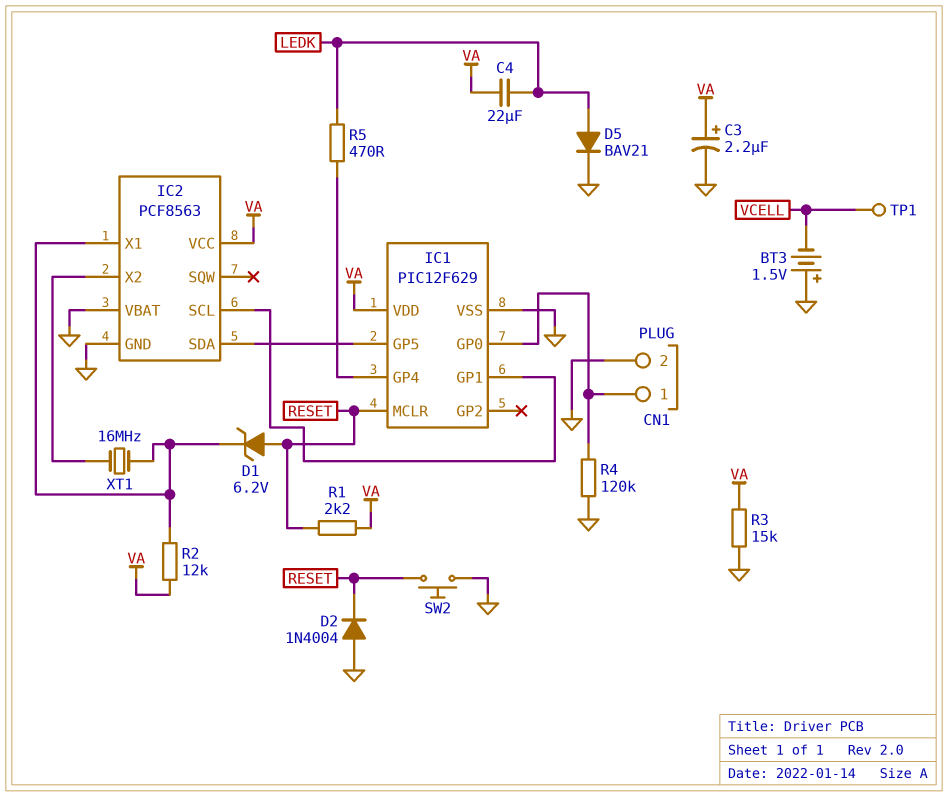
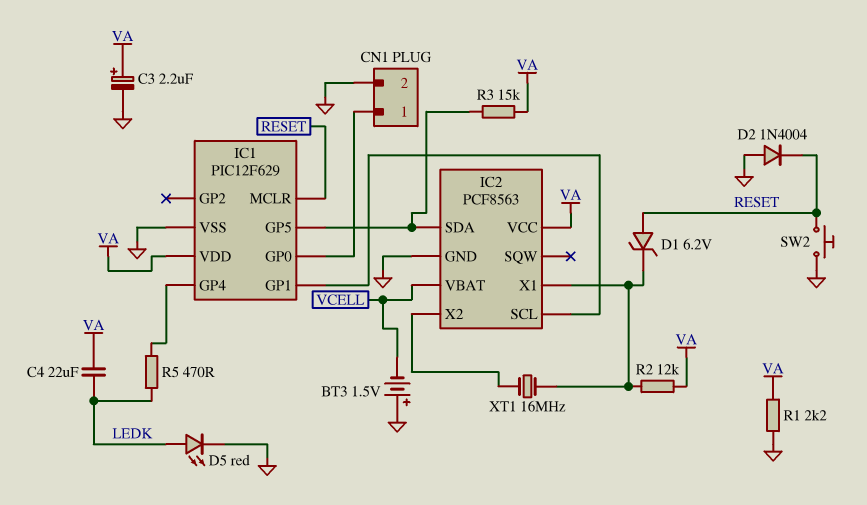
D5: diode BAV21 (A LEDK, K GND) -> LED red (A LEDK, K GND)
IC2 pin VBAT: GND -> VCELL
R1: 2.2k (RESET, VA) -> 2.2k (GND, VA)
R3: 15k (GND, VA) -> 15k (IC1/GP5, VA)
R4: 120k (CN1/1, GND) -> none
TP1: test point (VCELL) -> none

